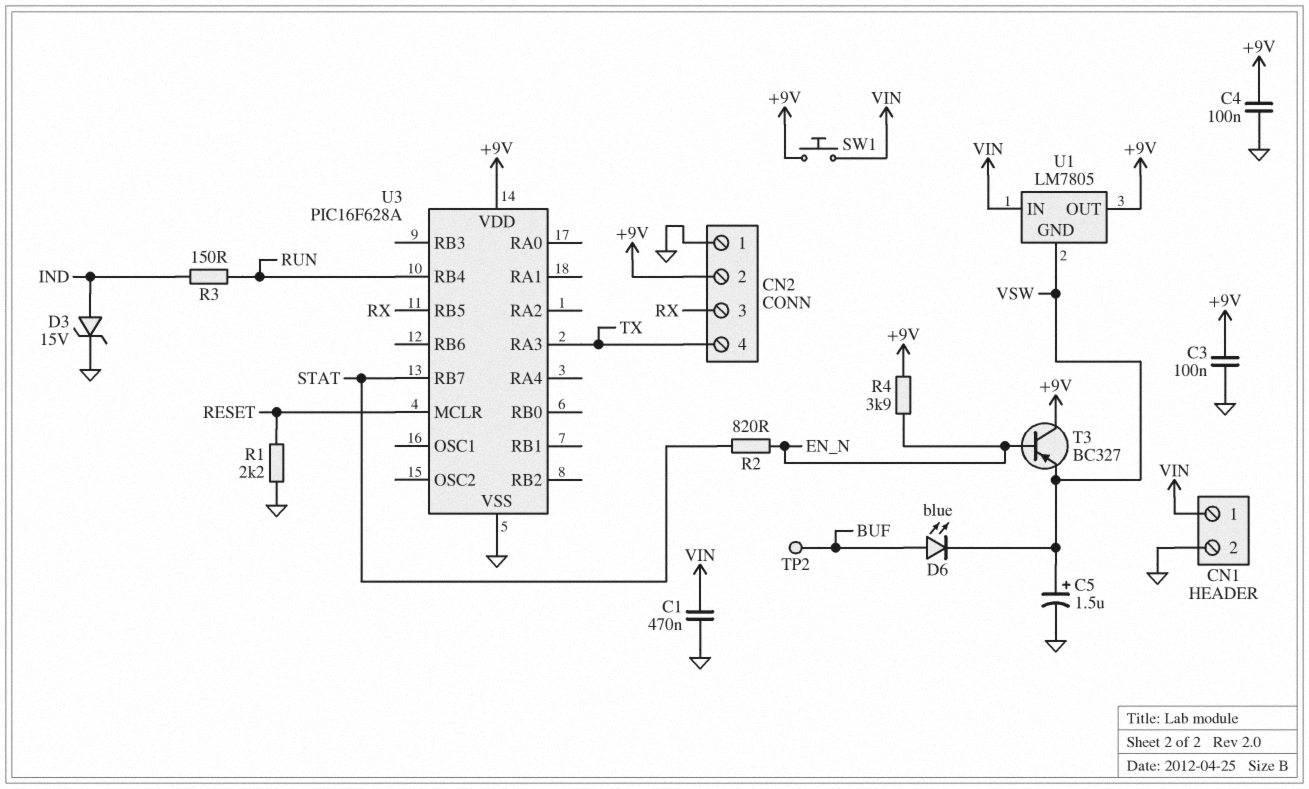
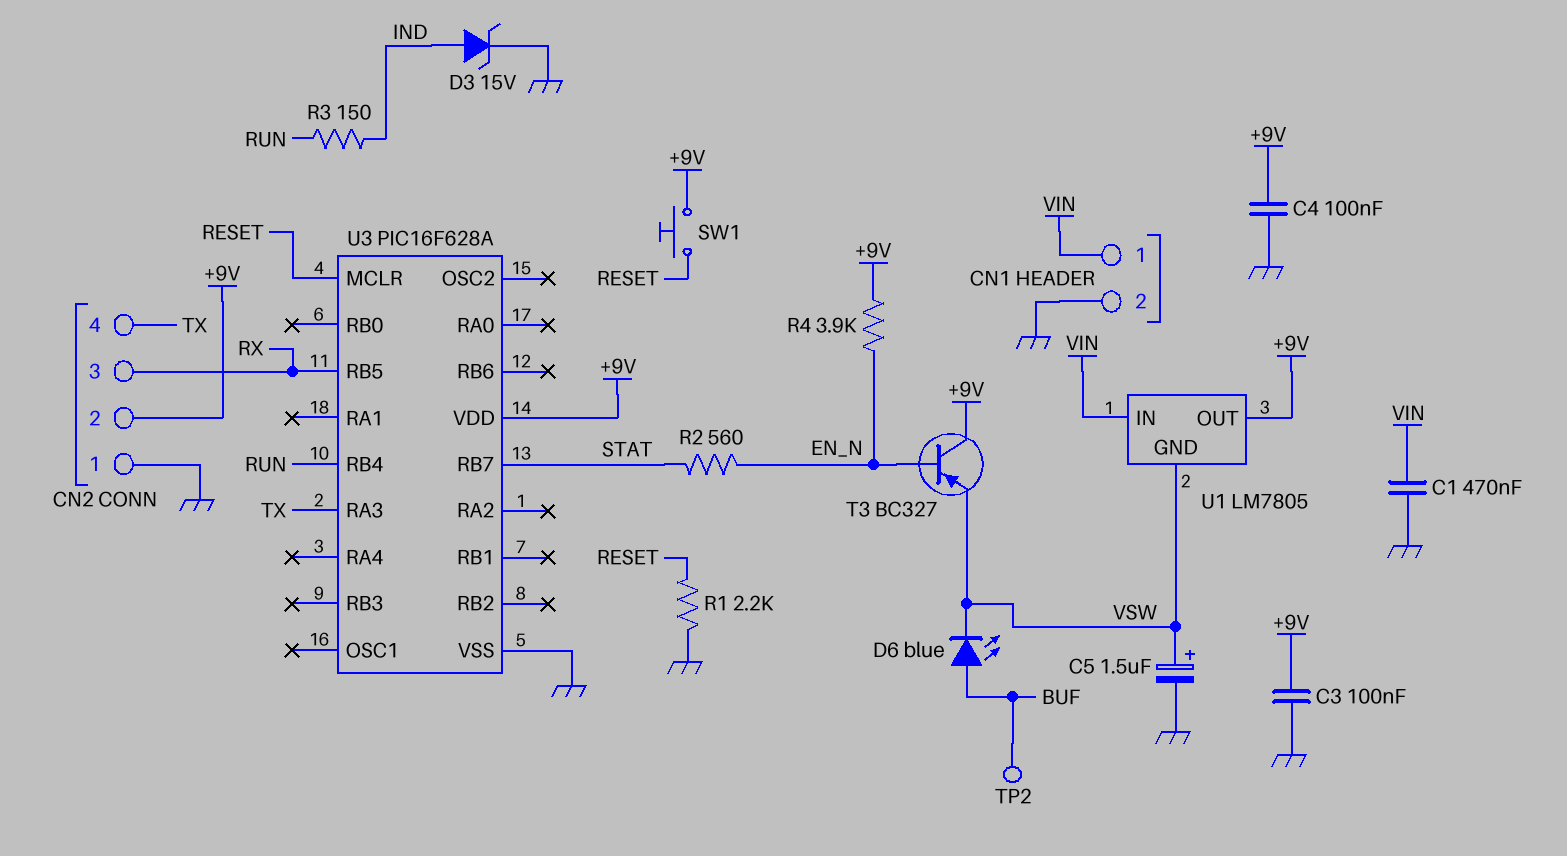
R2: 820 (EN_N, STAT) -> 560 (EN_N, STAT)
SW1: button (+9V, VIN) -> button (+9V, RESET)

